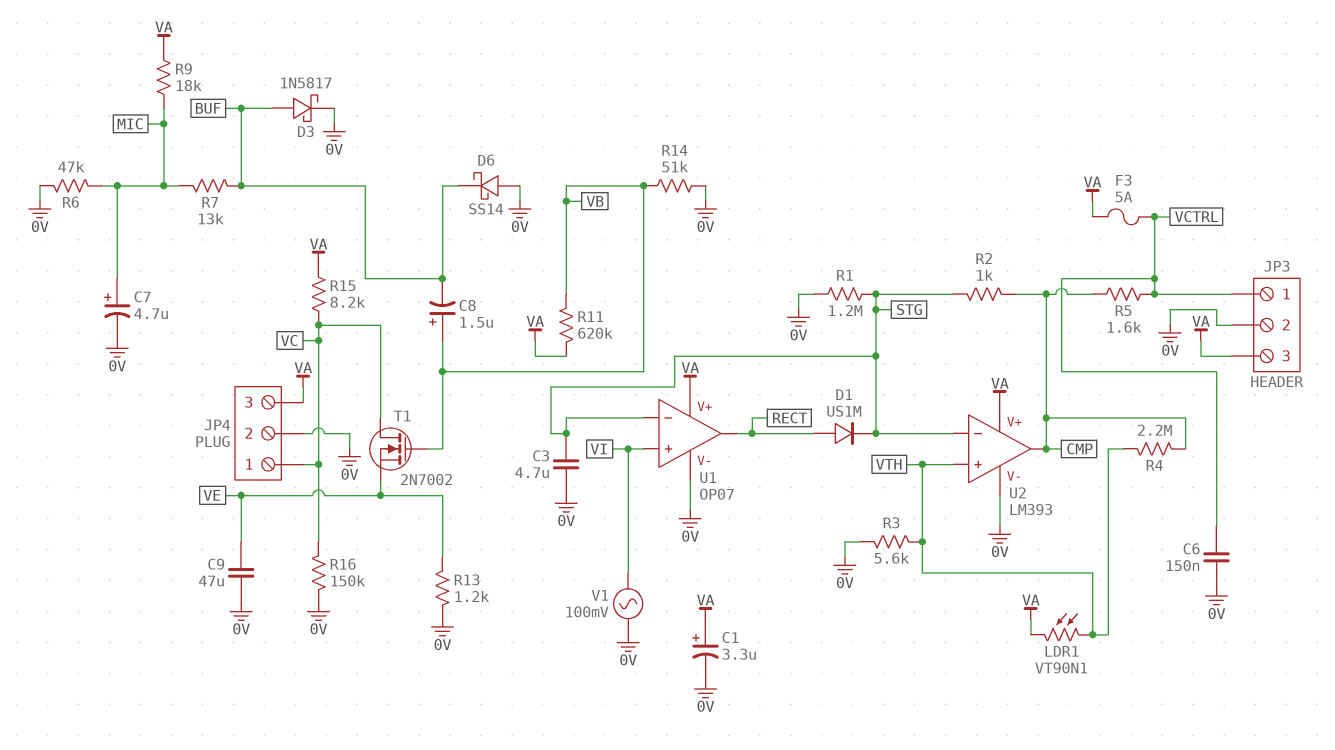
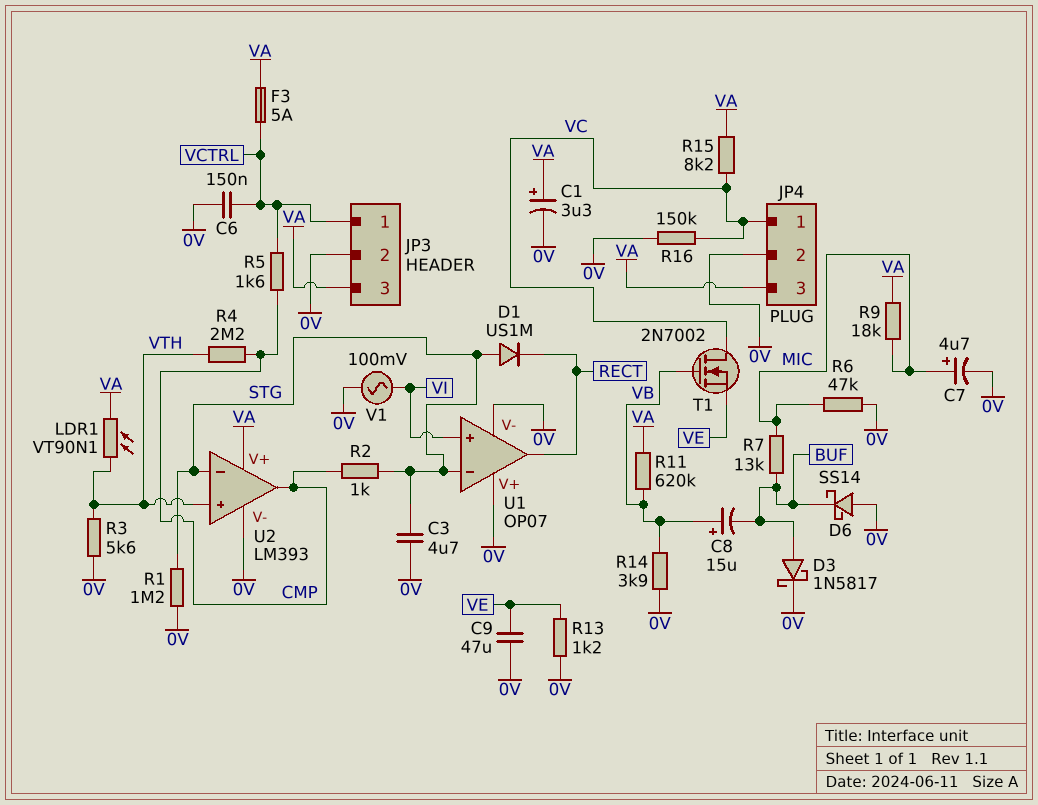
C8: 1.5uF (plus VB, minus BUF) -> 15uF (plus VB, minus BUF)
D1: diode US1M (A RECT, K STG) -> diode US1M (A STG, K RECT)
R14: 51k (0V, VB) -> 3.9k (0V, VB)
U1 pin V+: VA -> 0V

